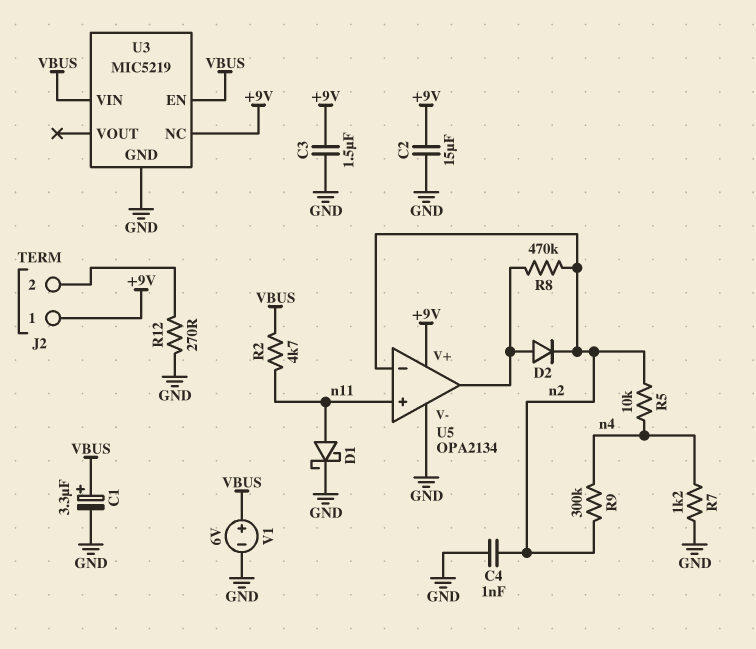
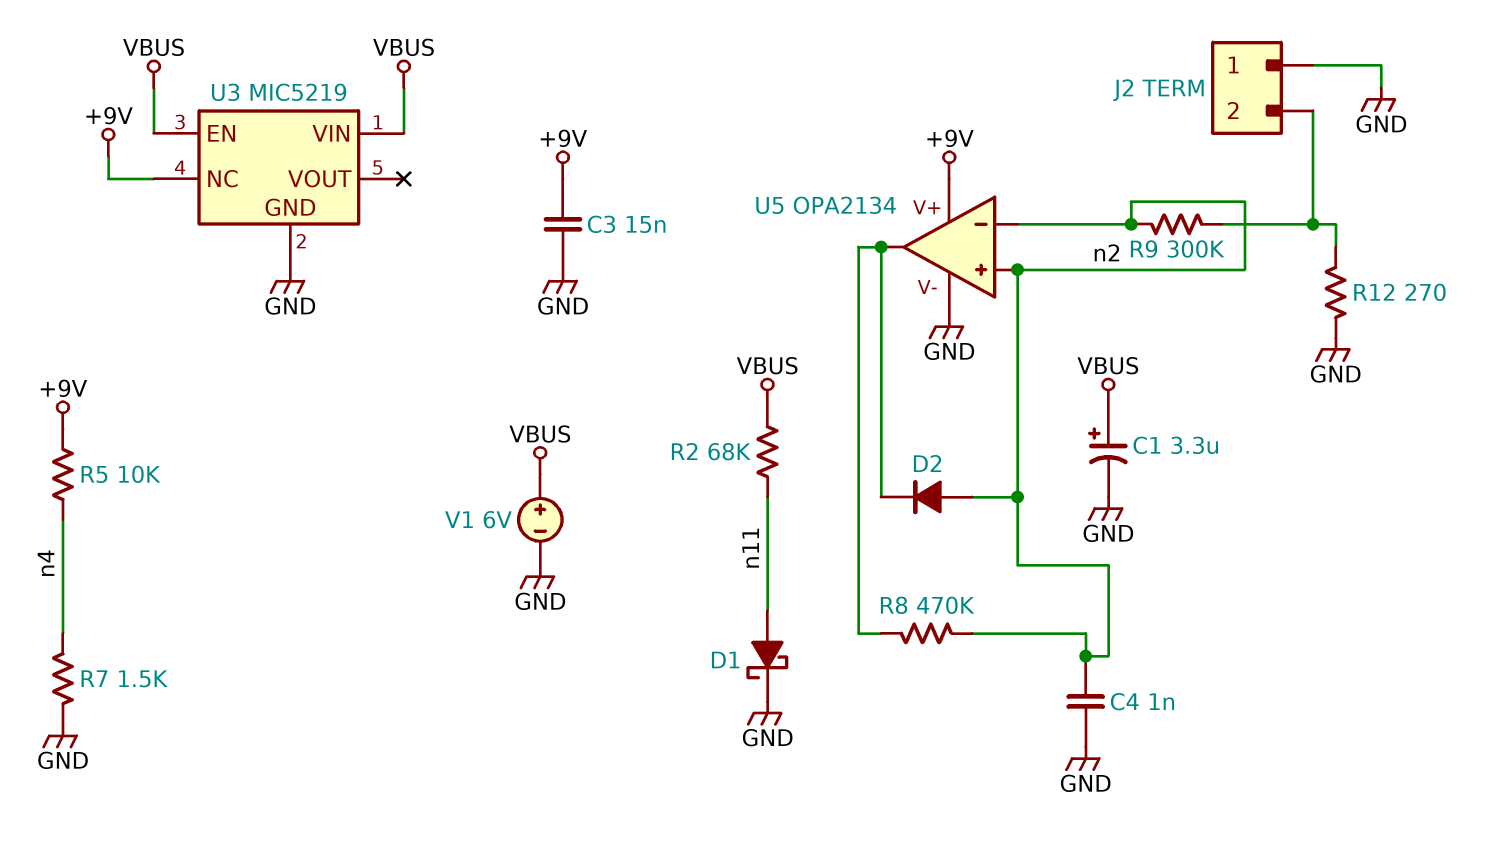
C2: 15uF (+9V, GND) -> none
C3: 1.5uF (+9V, GND) -> 15nF (+9V, GND)
D2: diode (A U5/out, K n2) -> diode (A n2, K U5/out)
J2 pin 1: +9V -> GND
R2: 4.7k (VBUS, n11) -> 68k (VBUS, n11)
R5: 10k (n2, n4) -> 10k (+9V, n4)
R7: 1.2k (GND, n4) -> 1.5k (GND, n4)
R9: 300k (n2, n4) -> 300k (J2/2, n2)
U5 pin in+: n11 -> n2

